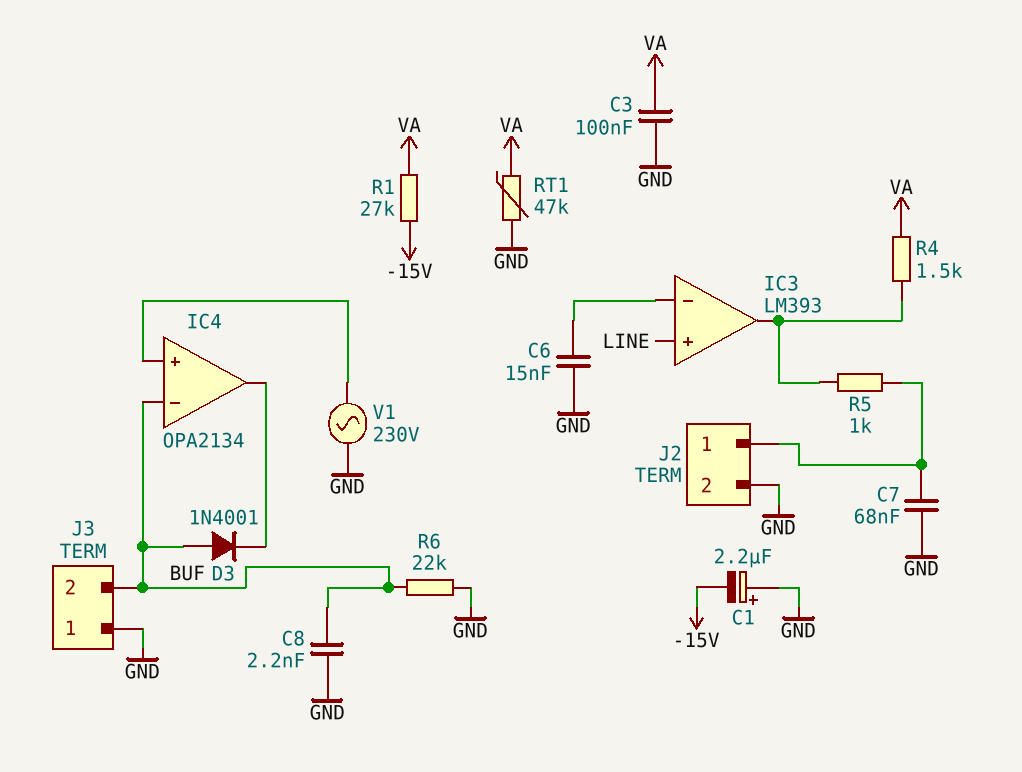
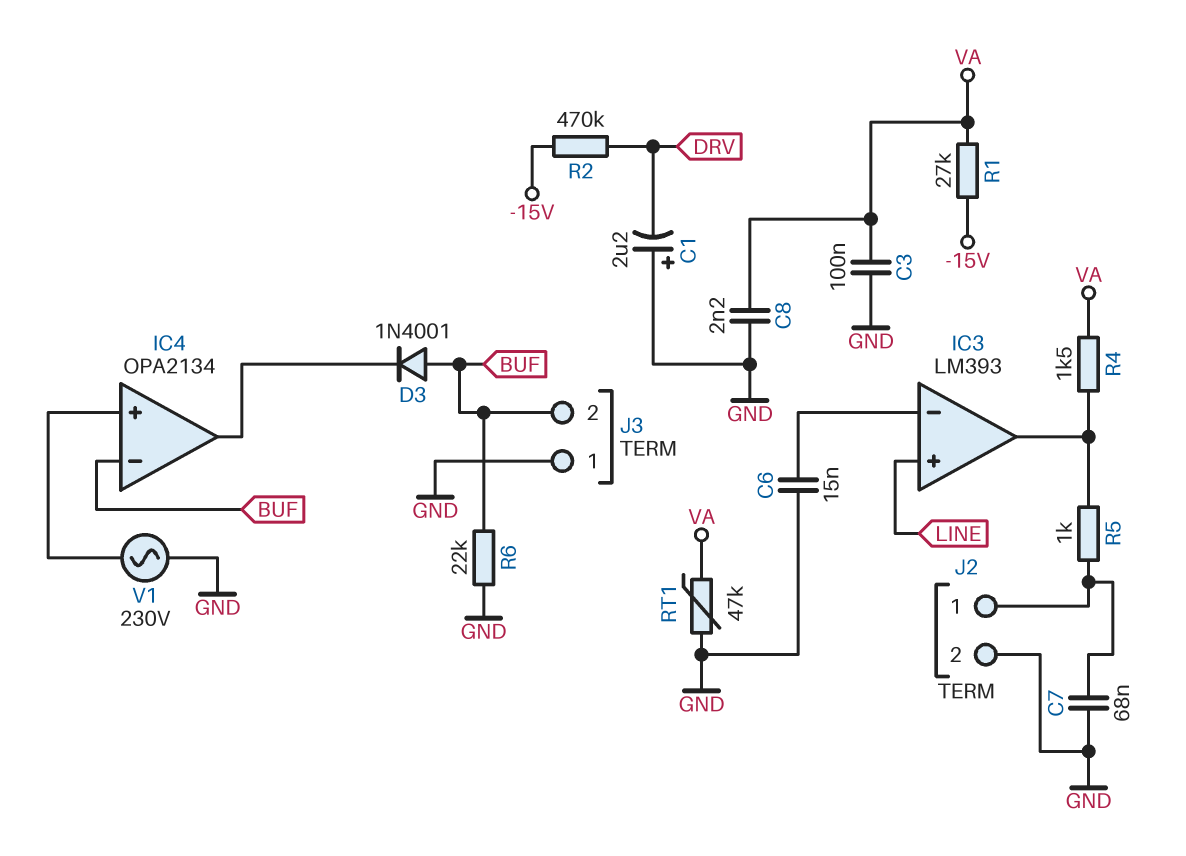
C1: 2.2uF (plus GND, minus -15V) -> 2.2uF (plus GND, minus DRV)
C8: 2.2nF (BUF, GND) -> 2.2nF (GND, VA)
R2: none -> 470k (-15V, DRV)

